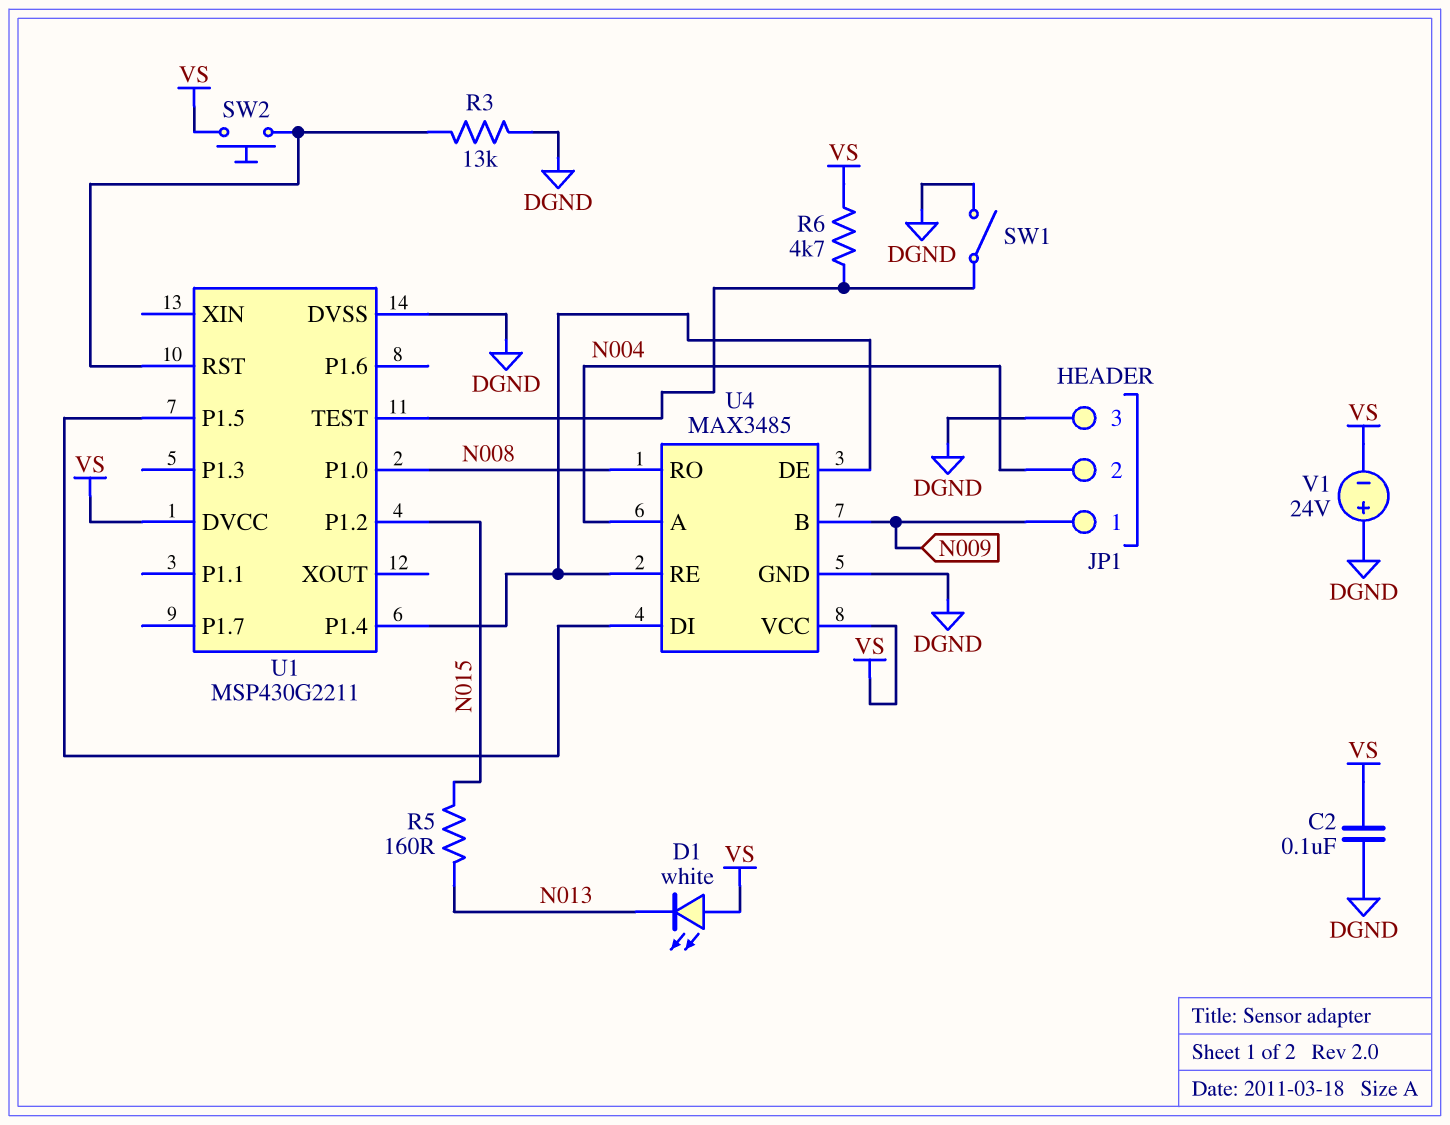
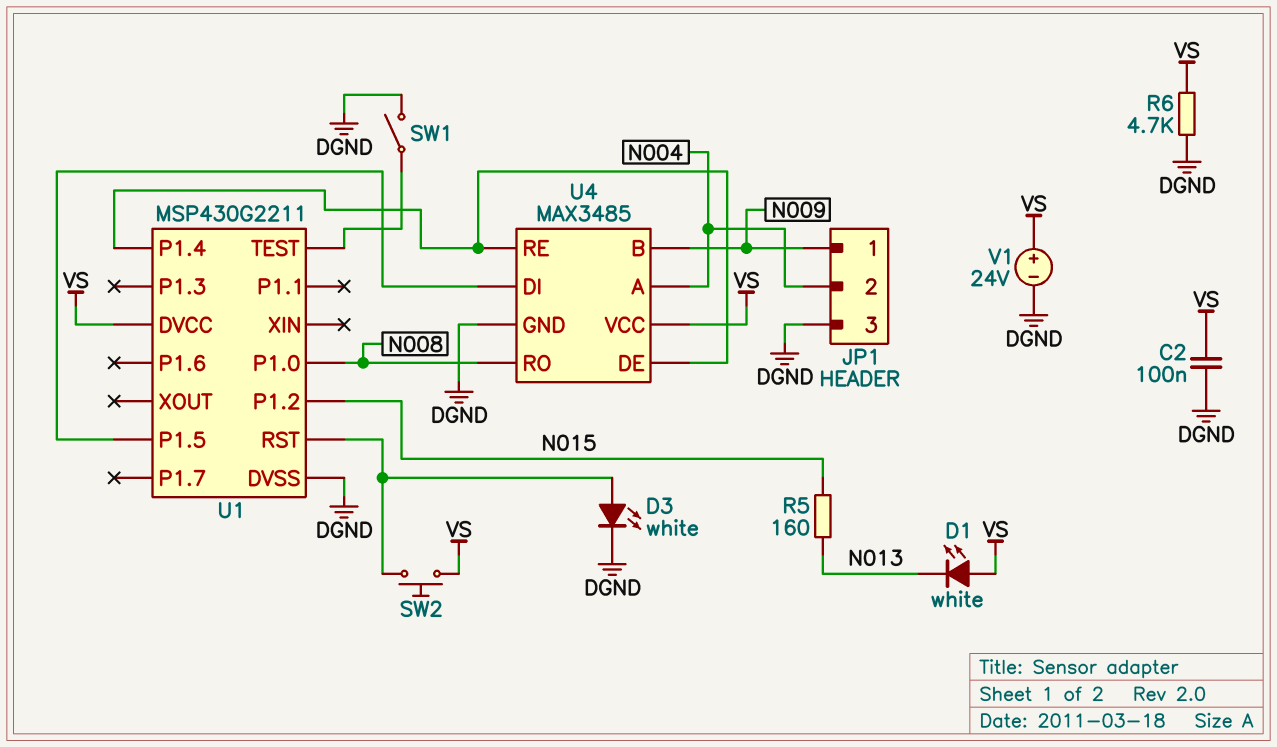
D3: none -> LED white (A U1/RST, K DGND)
R3: 13k (DGND, U1/RST) -> none
R6: 4.7k (U1/TEST, VS) -> 4.7k (DGND, VS)
V1: 24V (plus DGND, minus VS) -> 24V (plus VS, minus DGND)

